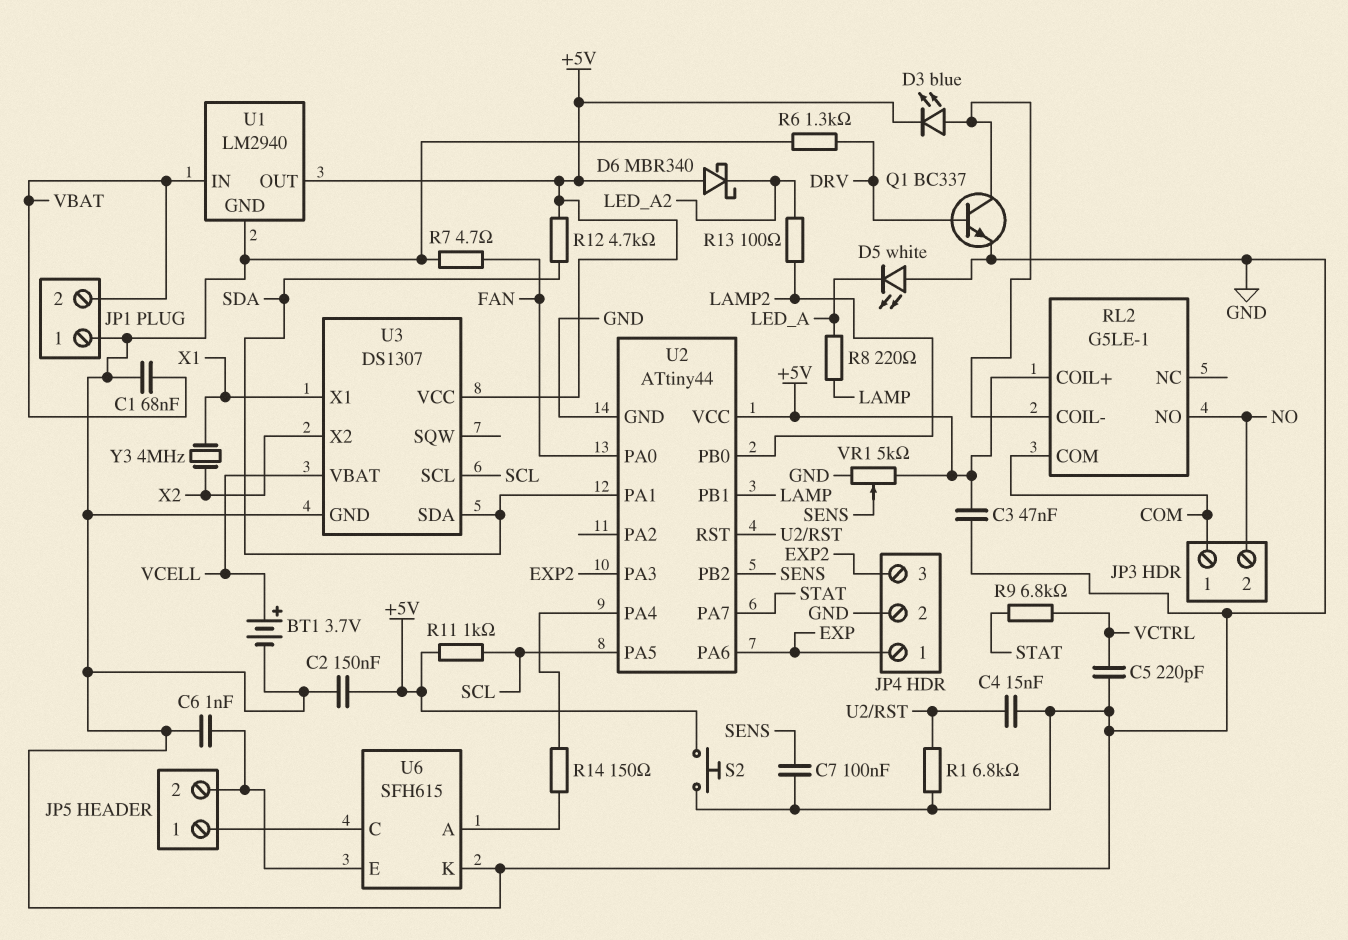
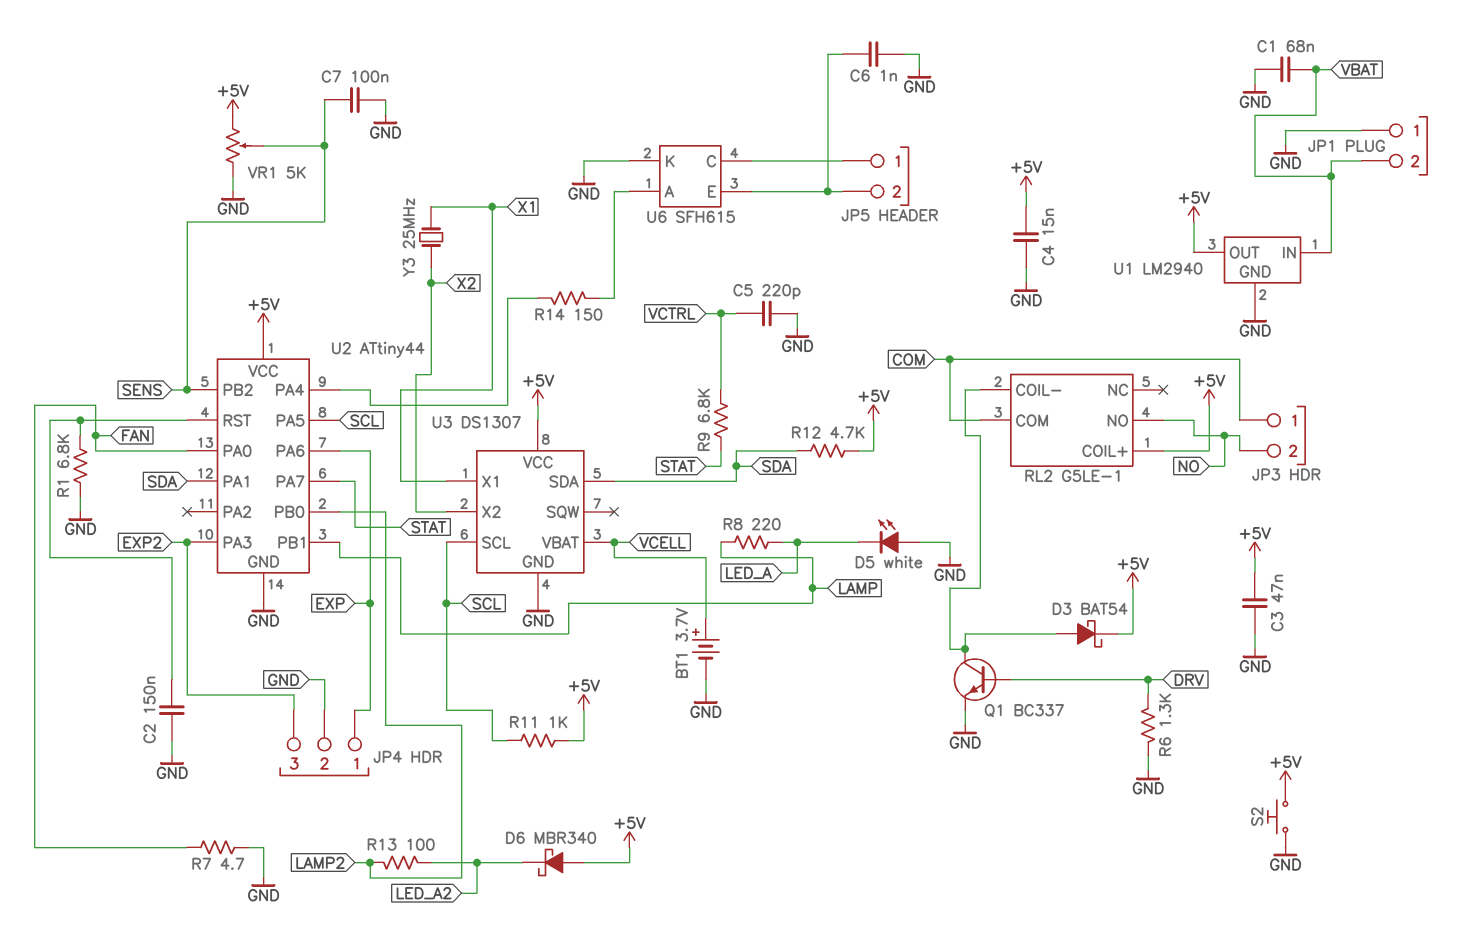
C2: 150nF (+5V, GND) -> 150nF (GND, U2/RST)
C4: 15nF (GND, U2/RST) -> 15nF (+5V, GND)
D3: LED blue (A RL2/COIL-, K +5V) -> schottky BAT54 (A RL2/COIL-, K +5V)
Y3: 4MHz (X1, X2) -> 25MHz (X1, X2)

